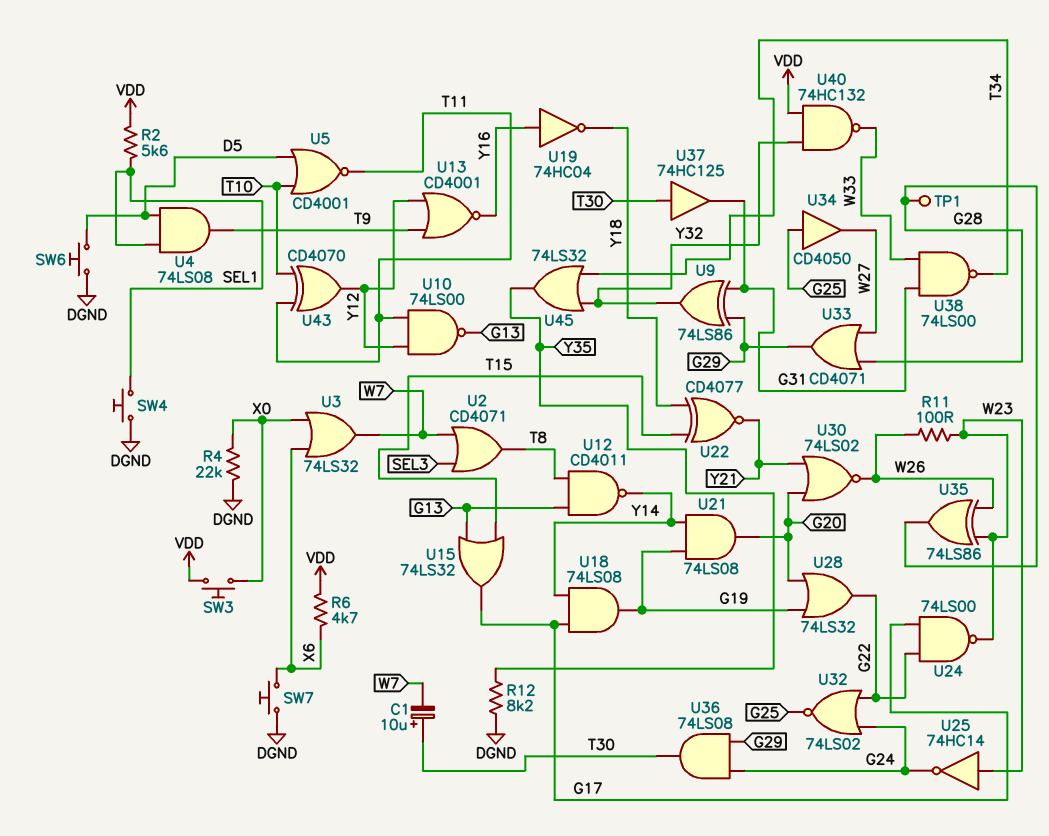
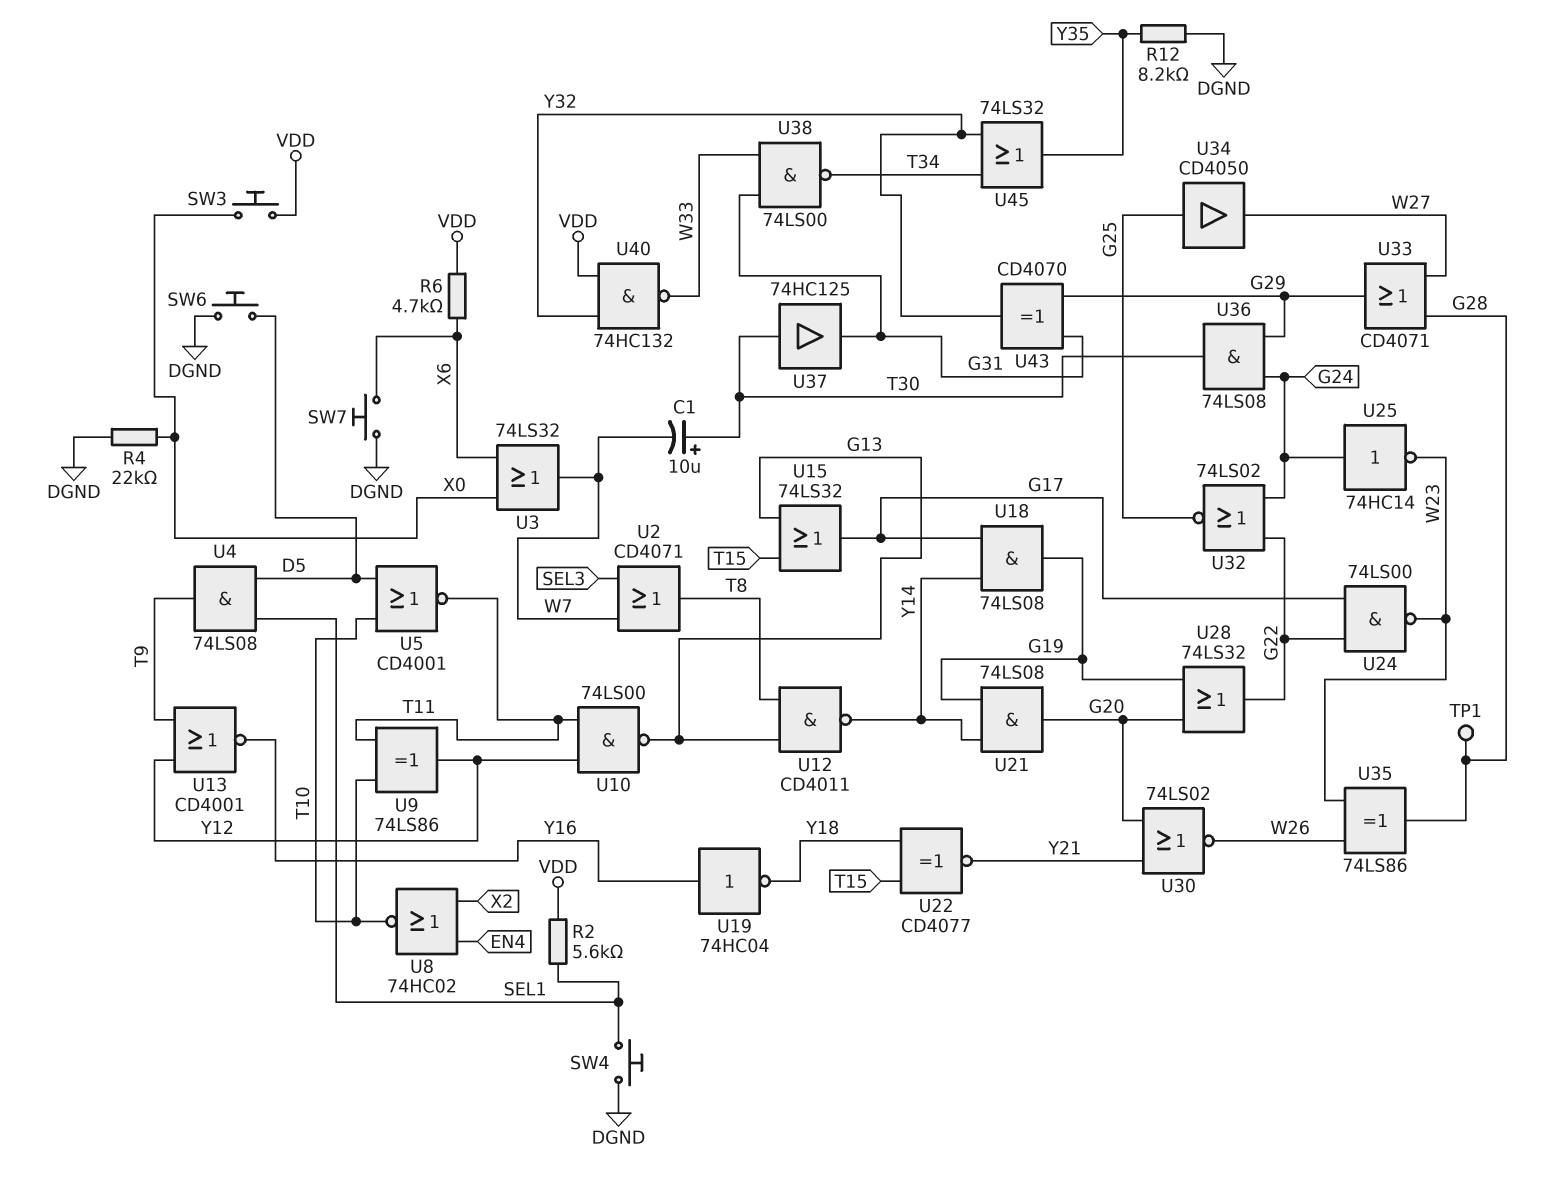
R11: 100 (W23, W26) -> none
U8: none -> NOR 74HC02 (in EN4, in X2, out T10)
U9: XOR 74LS86 (in G29, in G31, out Y32) -> XOR 74LS86 (in T10, in T11, out Y12)
U25: NOT 74HC14 (in W23, out G24) -> NOT 74HC14 (in G24, out W23)
U43: XOR CD4070 (in T10, in T11, out Y12) -> XOR CD4070 (in G29, in G31, out Y32)

